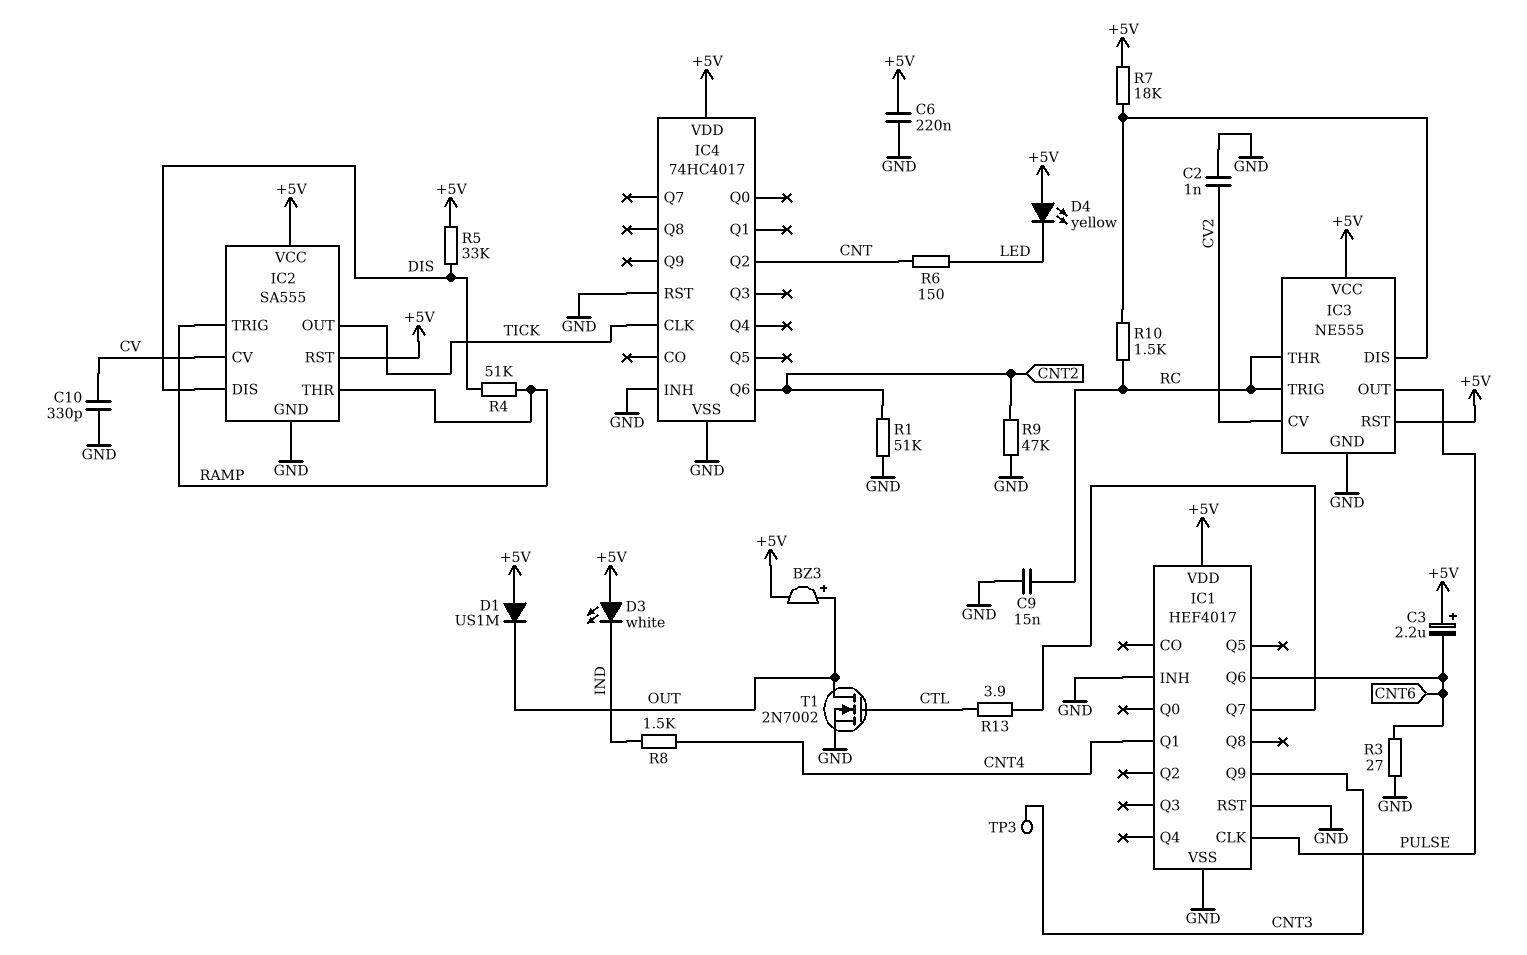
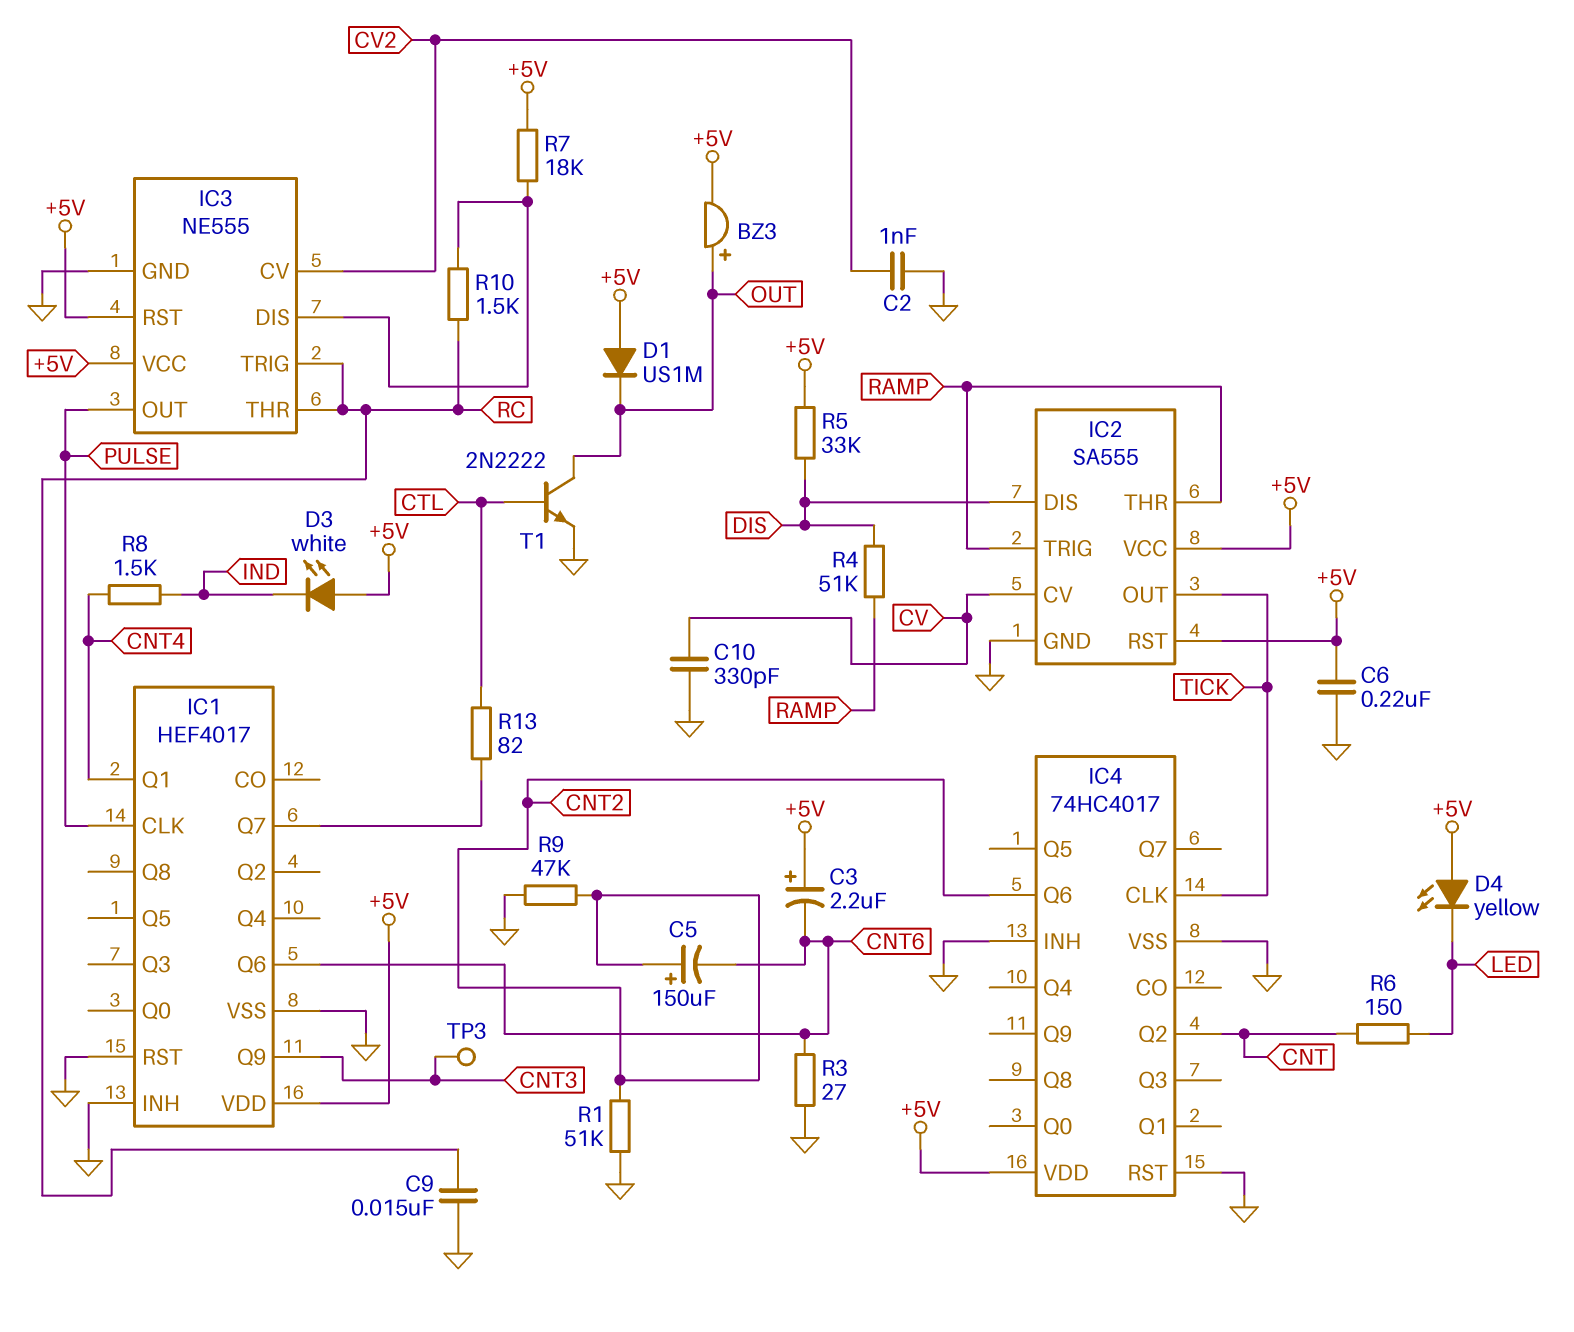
C5: none -> 150uF (plus CNT2, minus CNT6)
R13: 3.9 (CTL, IC1/Q7) -> 82 (CTL, IC1/Q7)
T1: NMOS 2N7002 (G CTL, D OUT, S GND) -> NPN 2N2222 (B CTL, C OUT, E GND)

